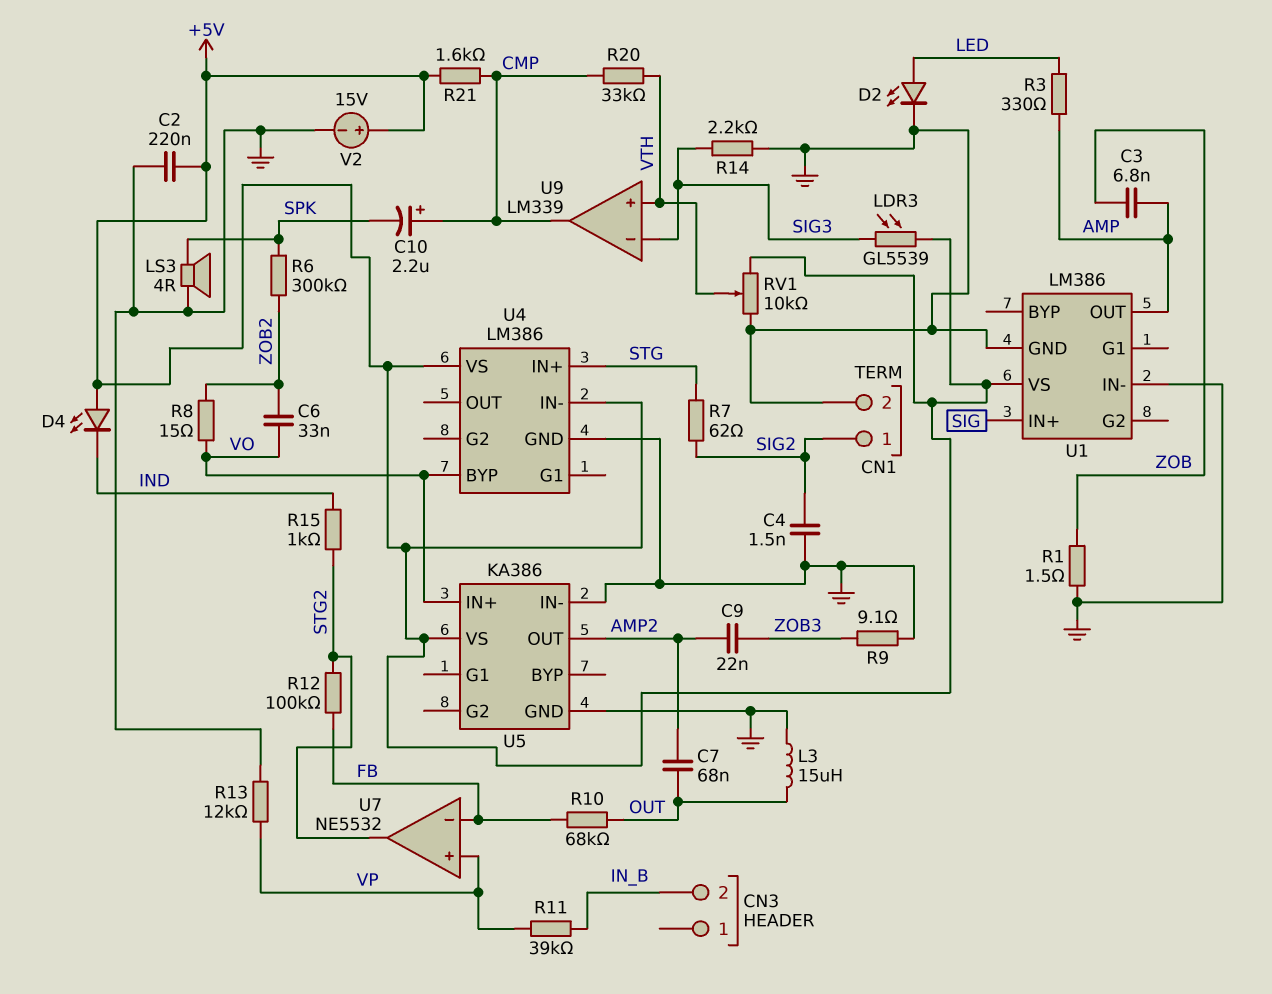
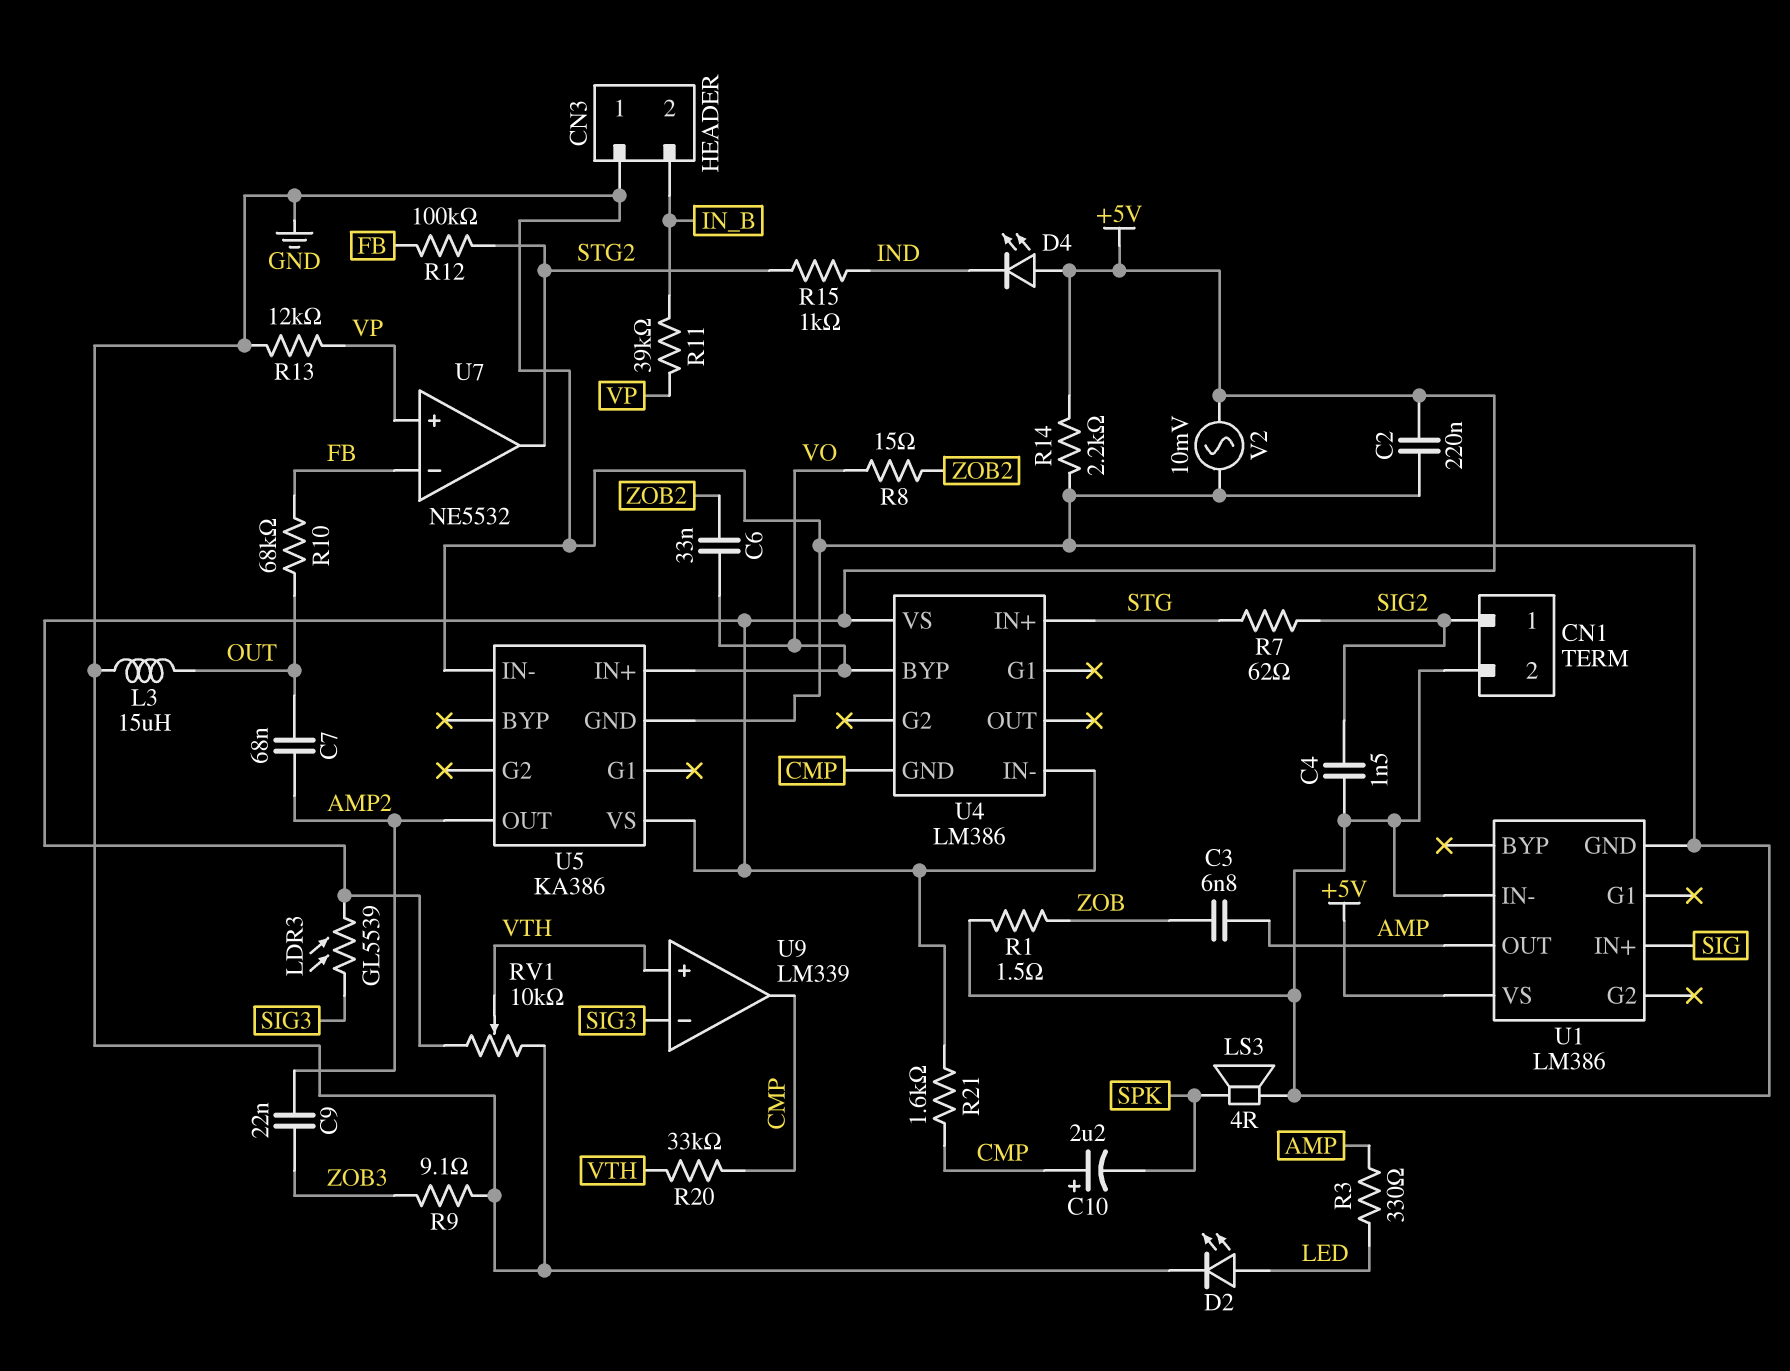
CN3 pin 1: none -> GND
R6: 300k (SPK, ZOB2) -> none
R14: 2.2k (GND, SIG3) -> 2.2k (+5V, GND)
U4 pin GND: GND -> CMP
V2: 15V (plus +5V, minus GND) -> AC 10mV (+5V, GND)

